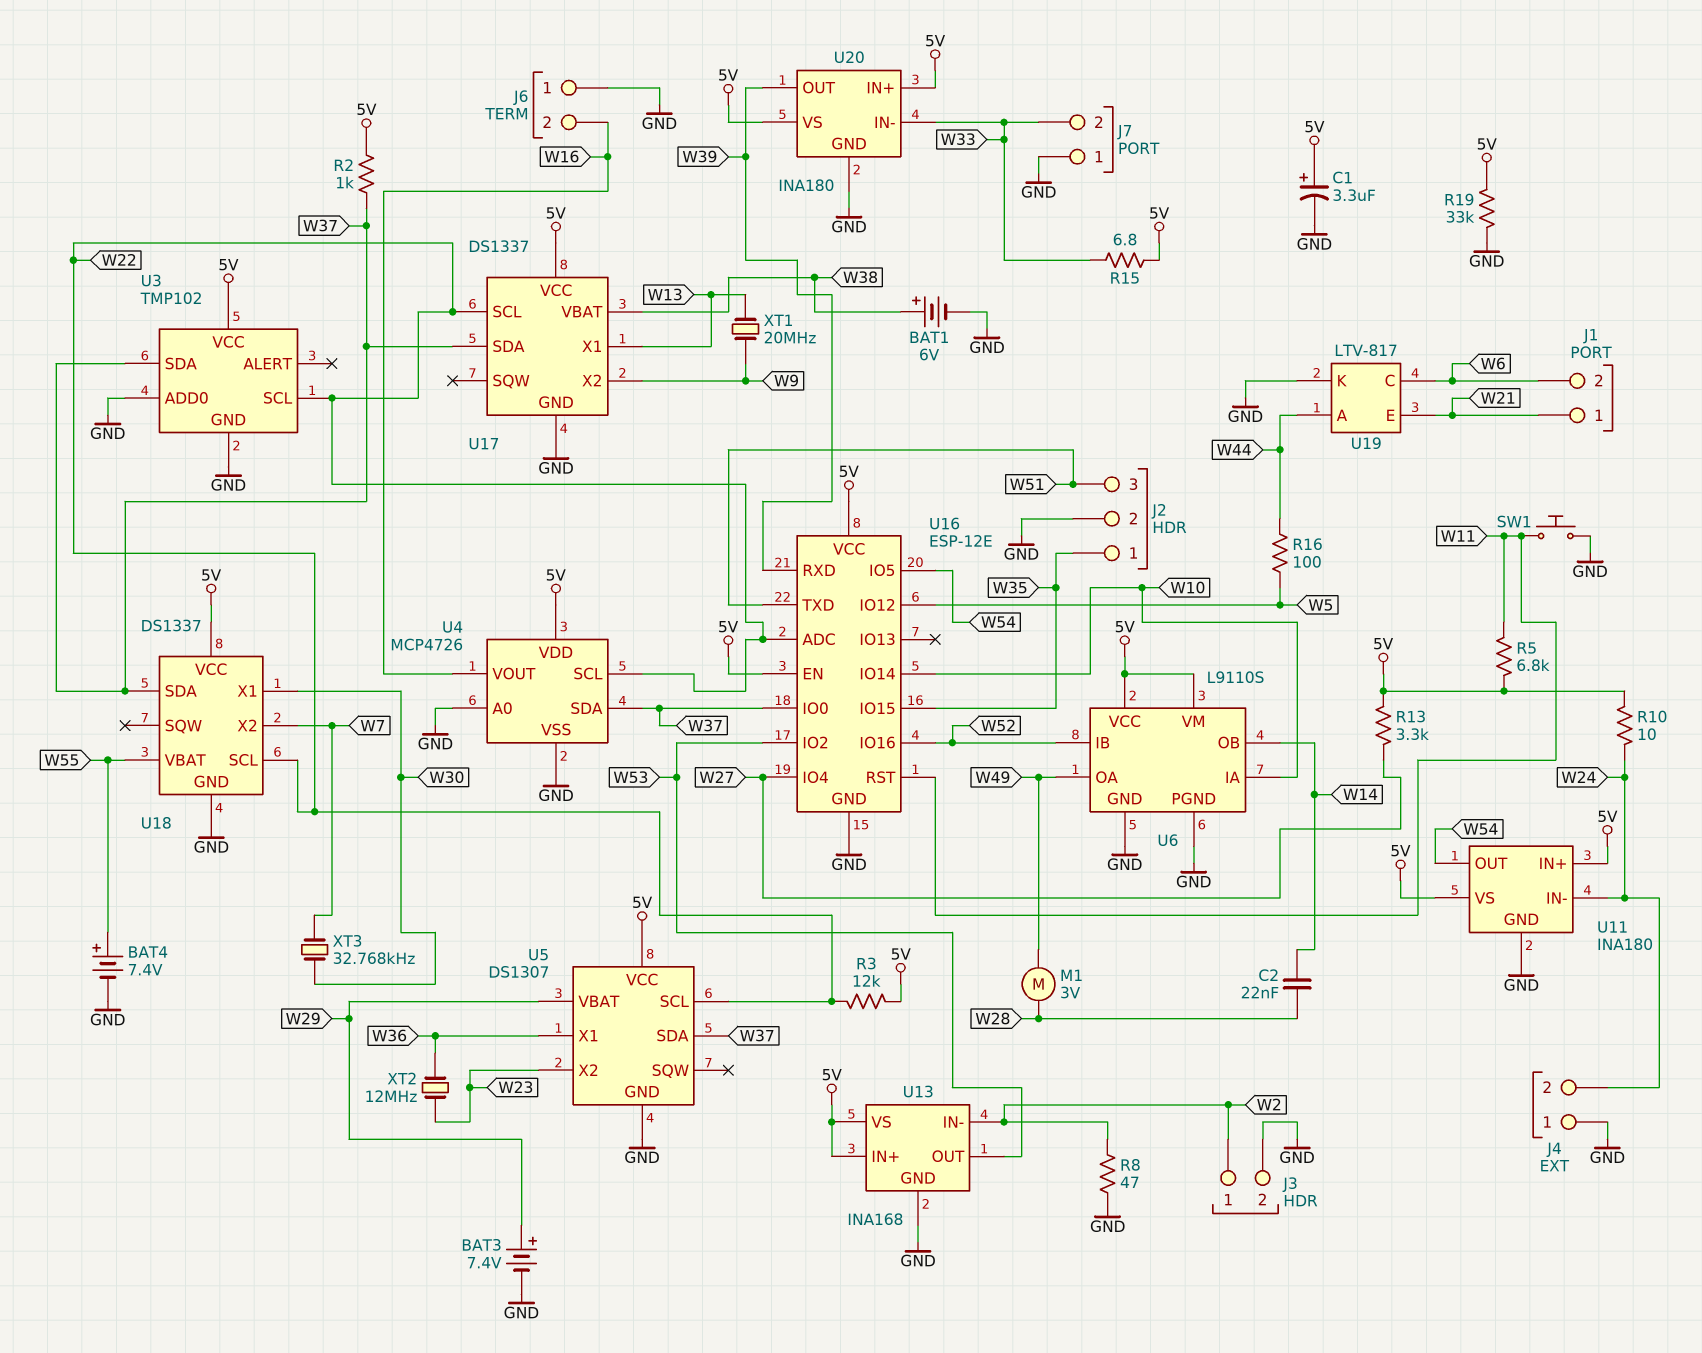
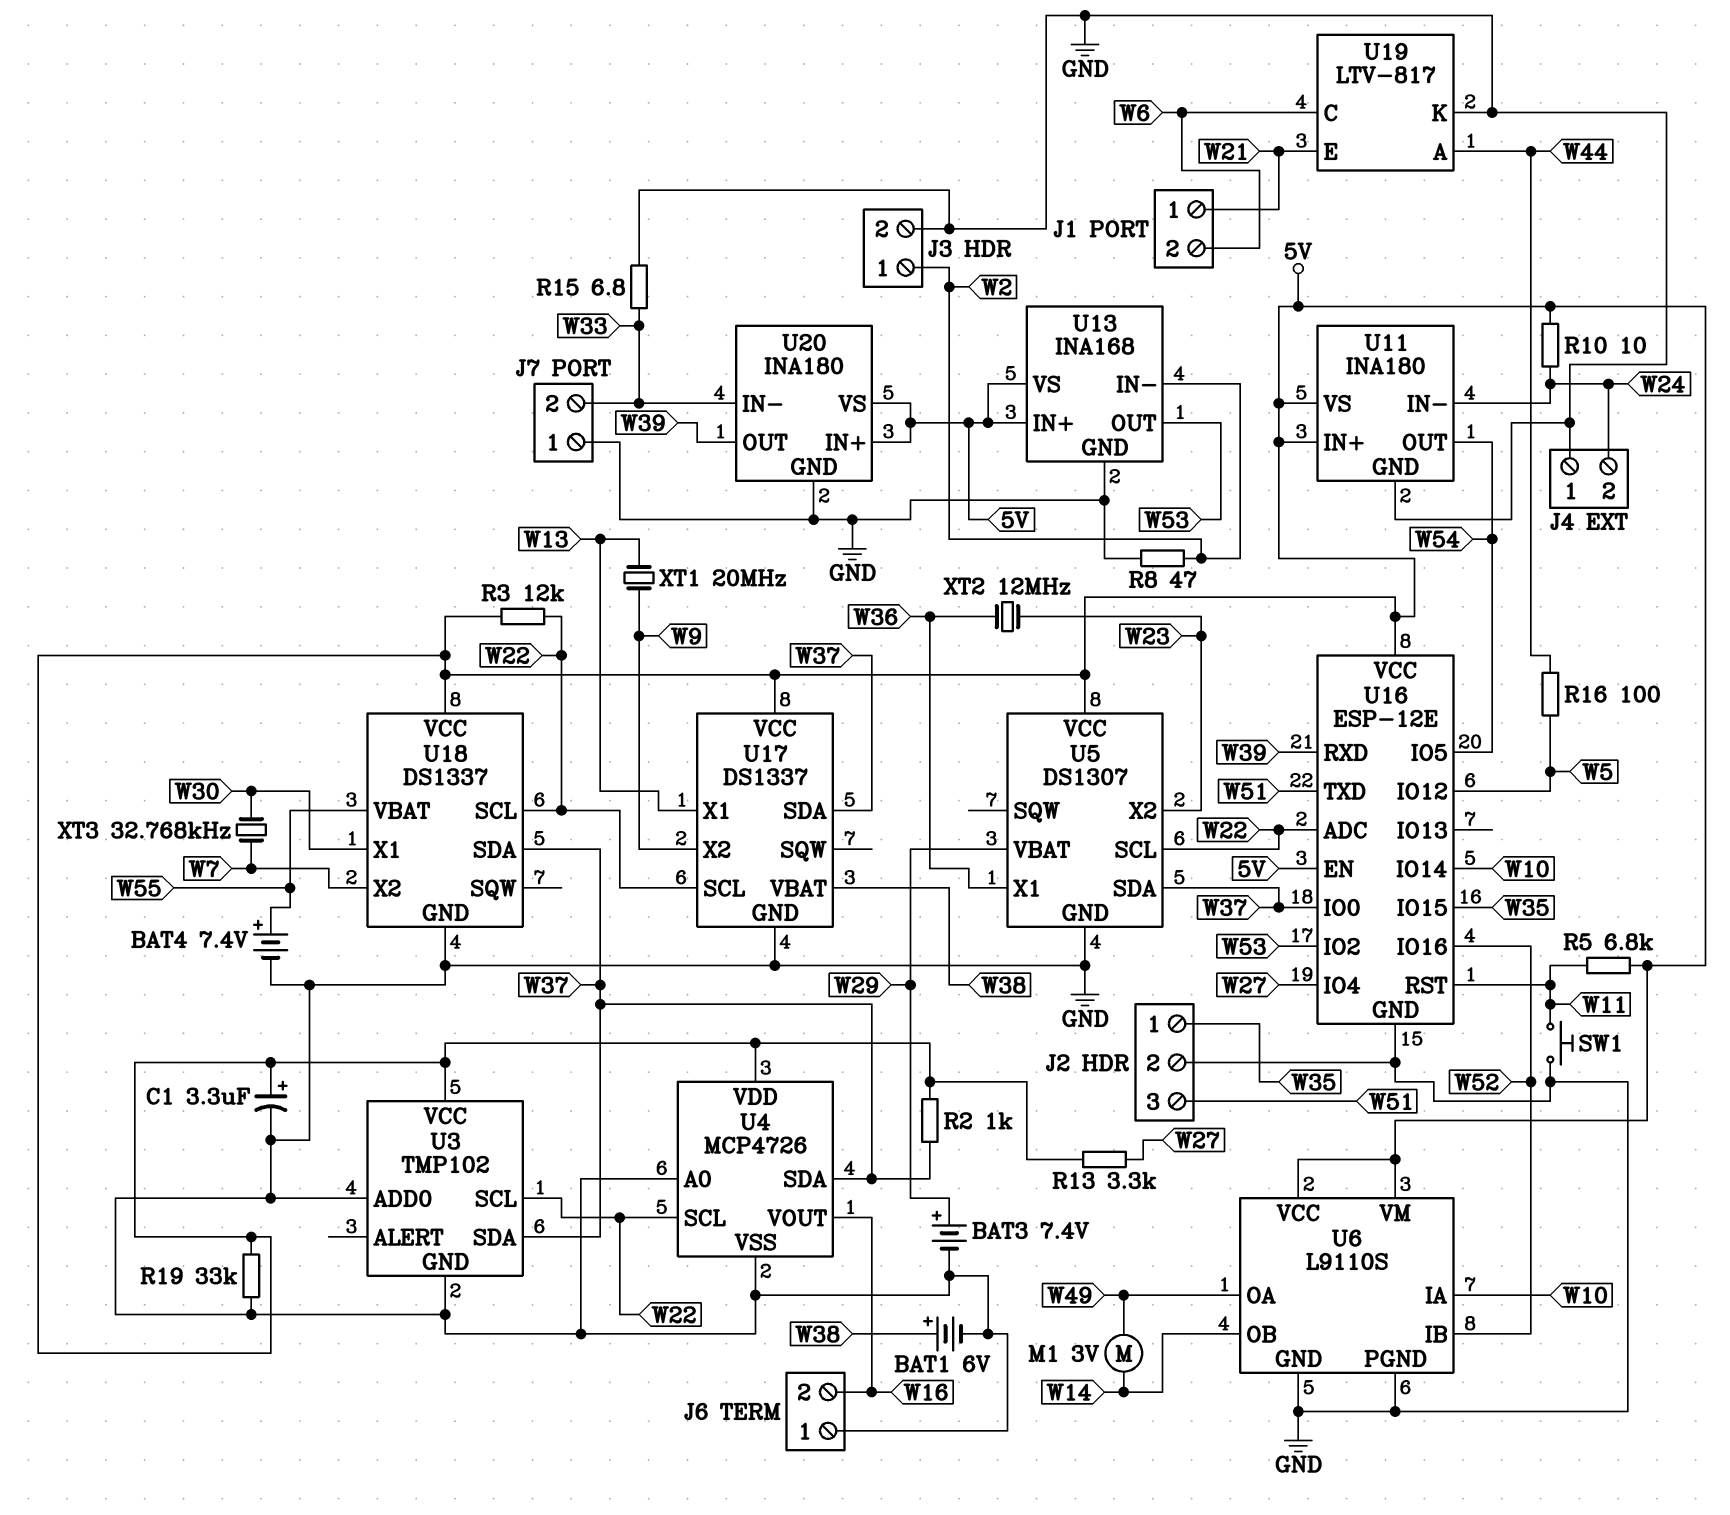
C2: 22nF (W14, W28) -> none
M1: motor 3V (W28, W49) -> motor 3V (W14, W49)
R15: 6.8 (5V, W33) -> 6.8 (GND, W33)

